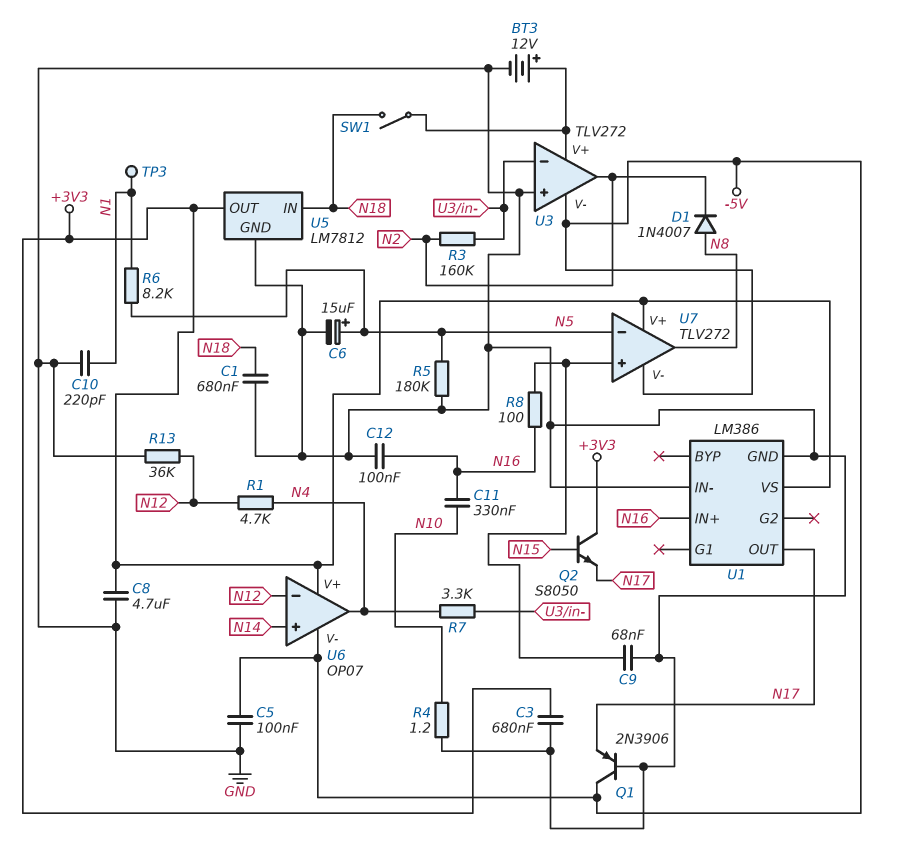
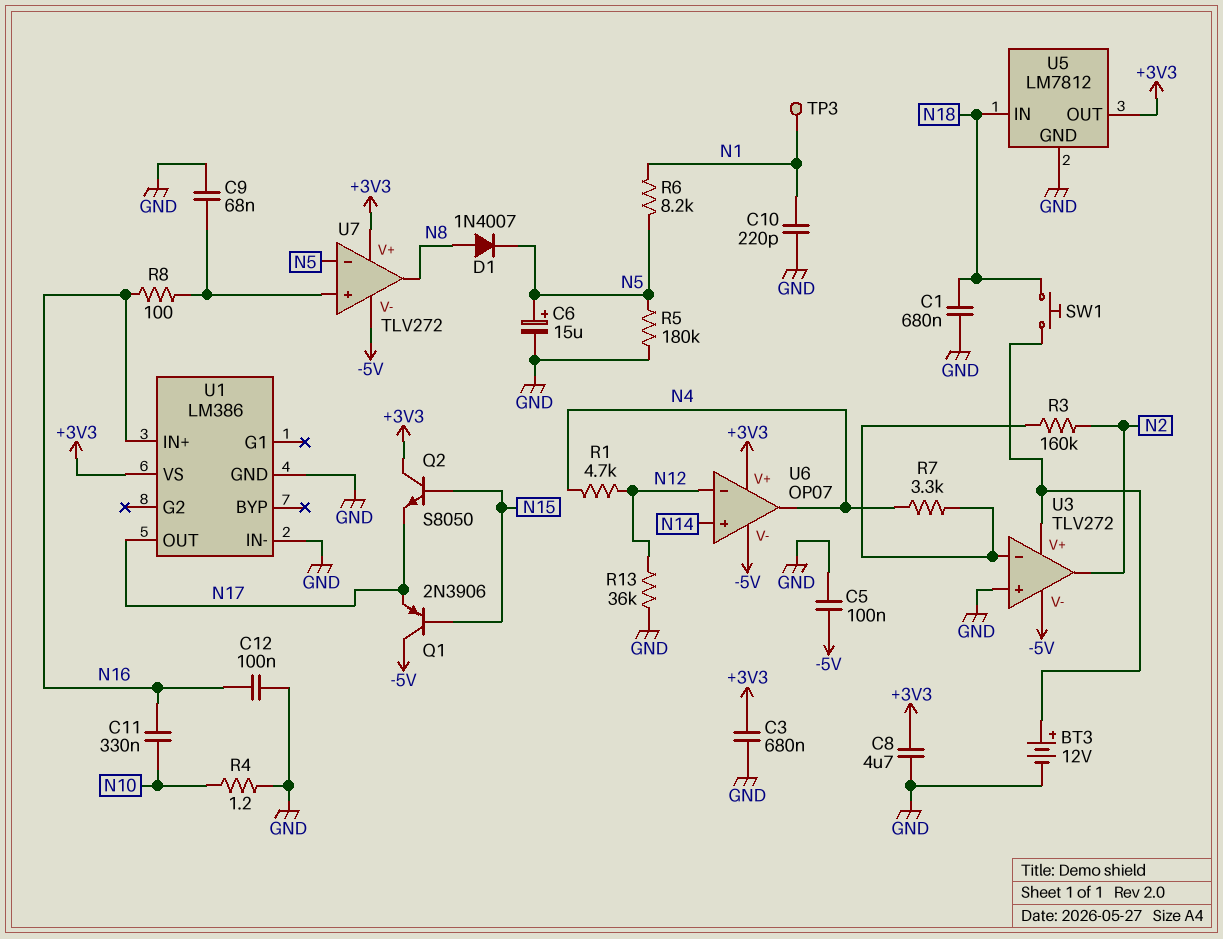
D1: diode 1N4007 (A N8, K N2) -> diode 1N4007 (A N8, K N5)
Q1: PNP 2N3906 (B GND, C -5V, E N17) -> PNP 2N3906 (B N15, C -5V, E N17)
SW1: switch (N18, U3/V+) -> button (N18, U3/V+)

